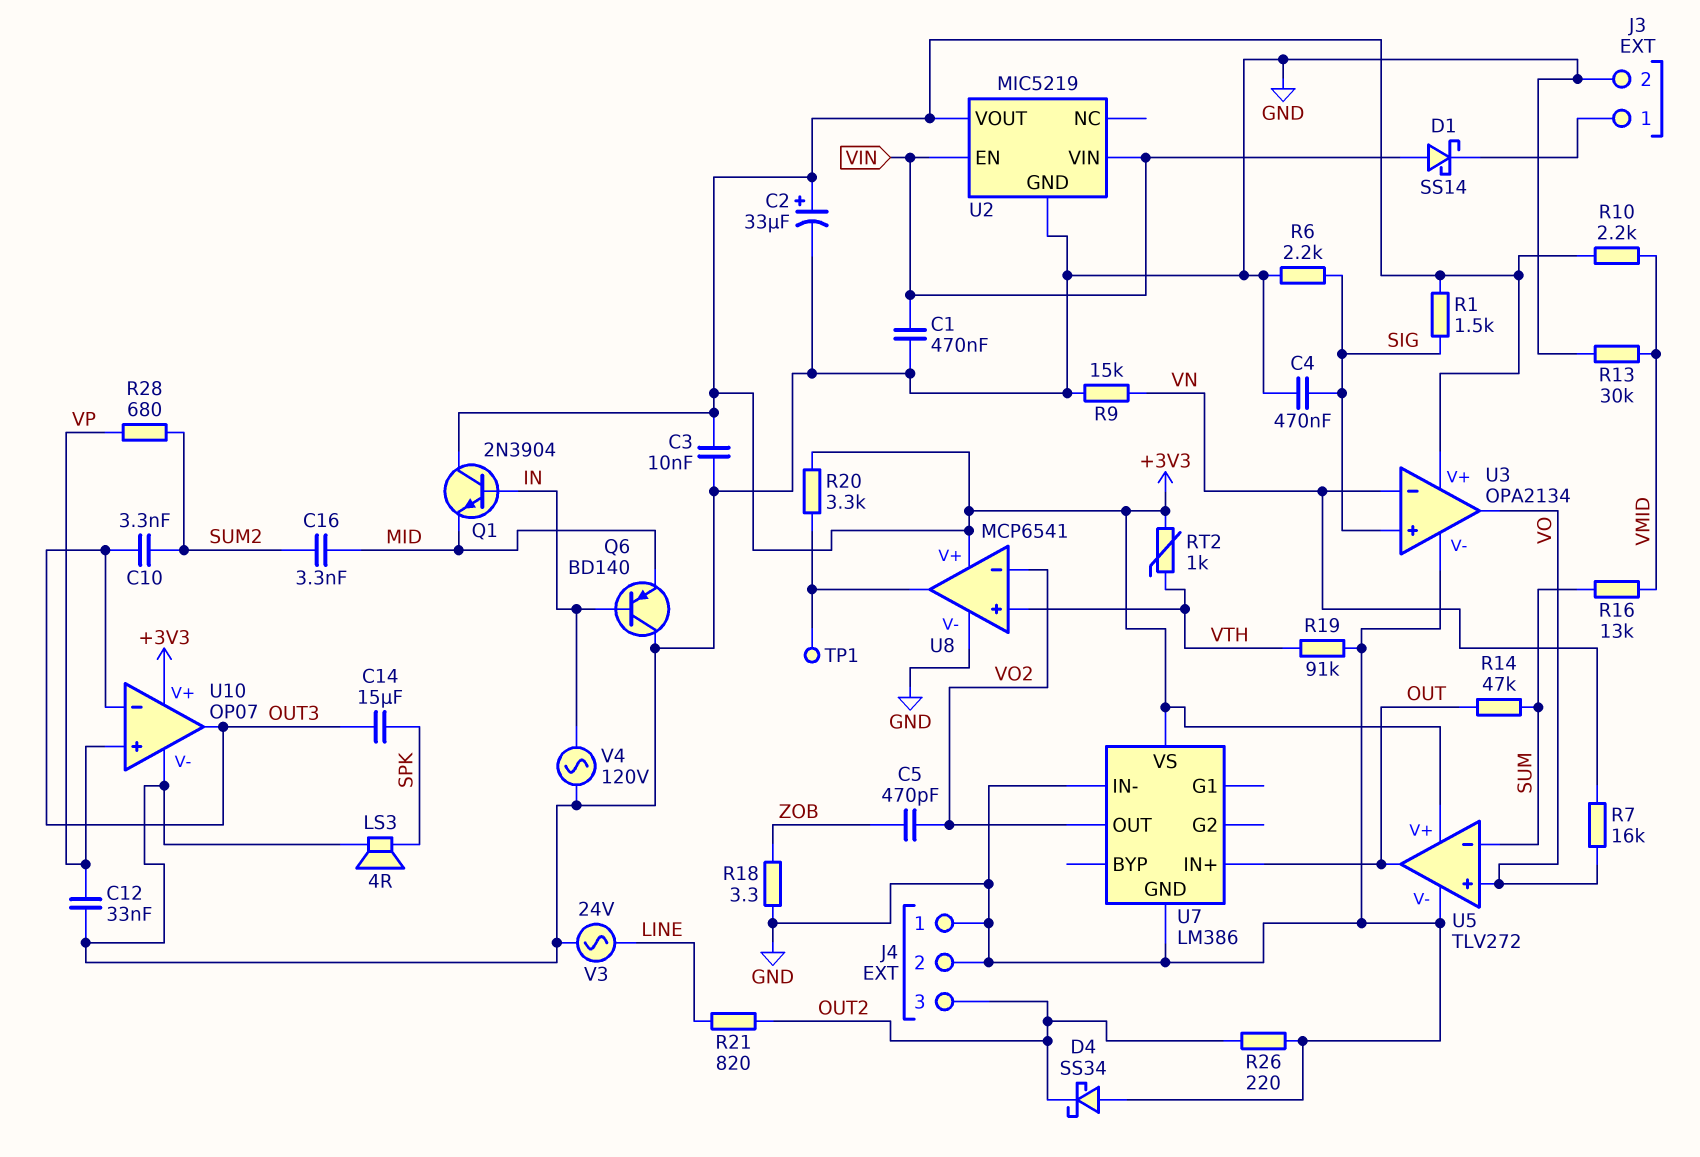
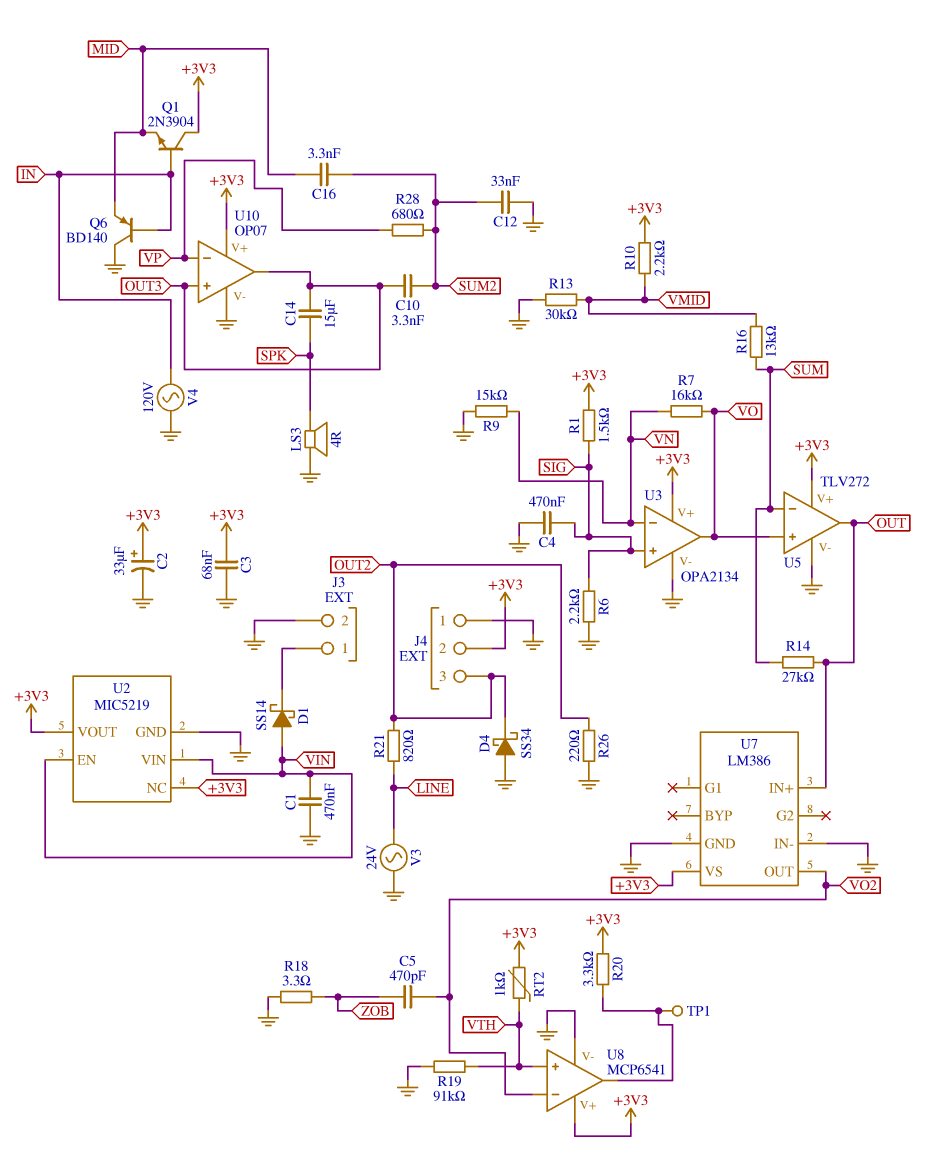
C3: 10nF (+3V3, GND) -> 68nF (+3V3, GND)
C12: 33nF (GND, VP) -> 33nF (GND, SUM2)
J4 pin 2: GND -> +3V3
R14: 47k (OUT, SUM) -> 27k (OUT, SUM)
U2 pin NC: none -> +3V3
U10 pin in+: VP -> OUT3
U10 pin in-: OUT3 -> VP

